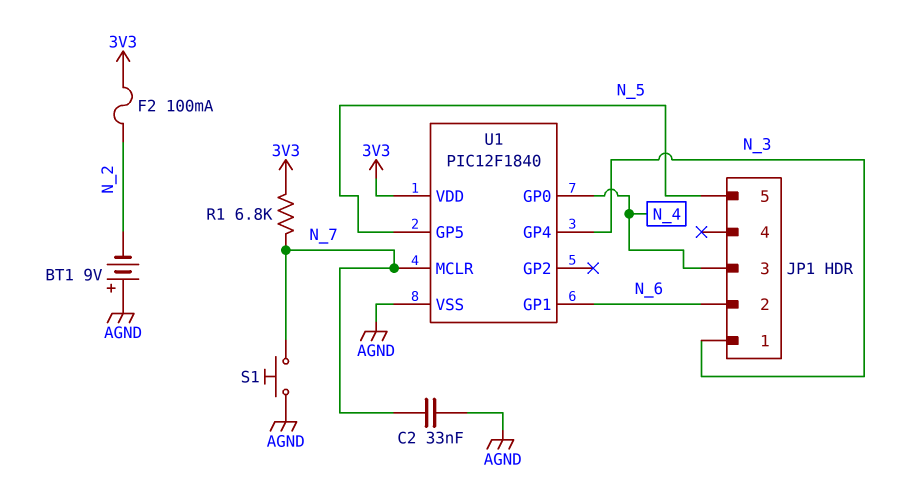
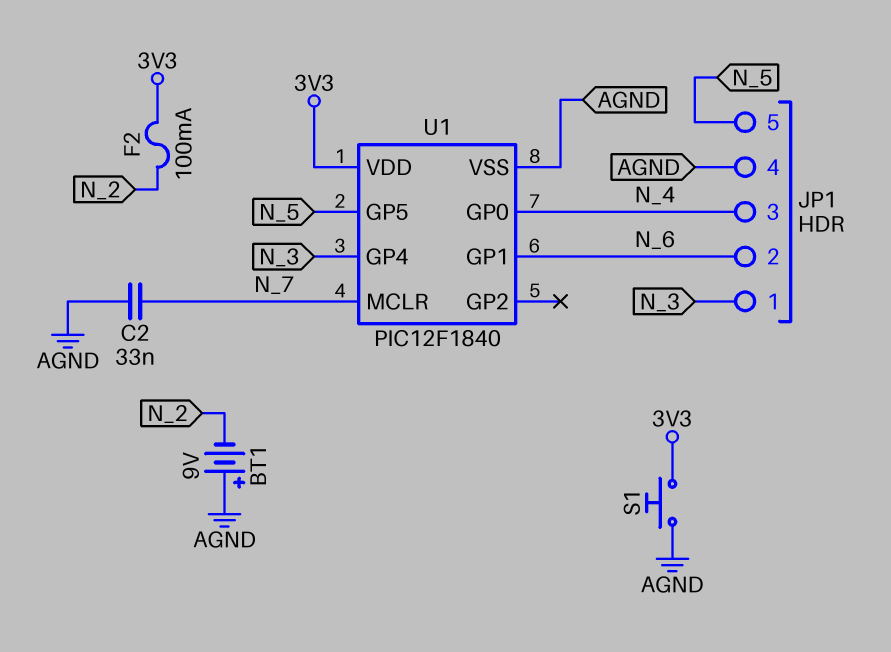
JP1 pin 4: none -> AGND
R1: 6.8k (3V3, N_7) -> none
S1: button (AGND, N_7) -> button (3V3, AGND)

